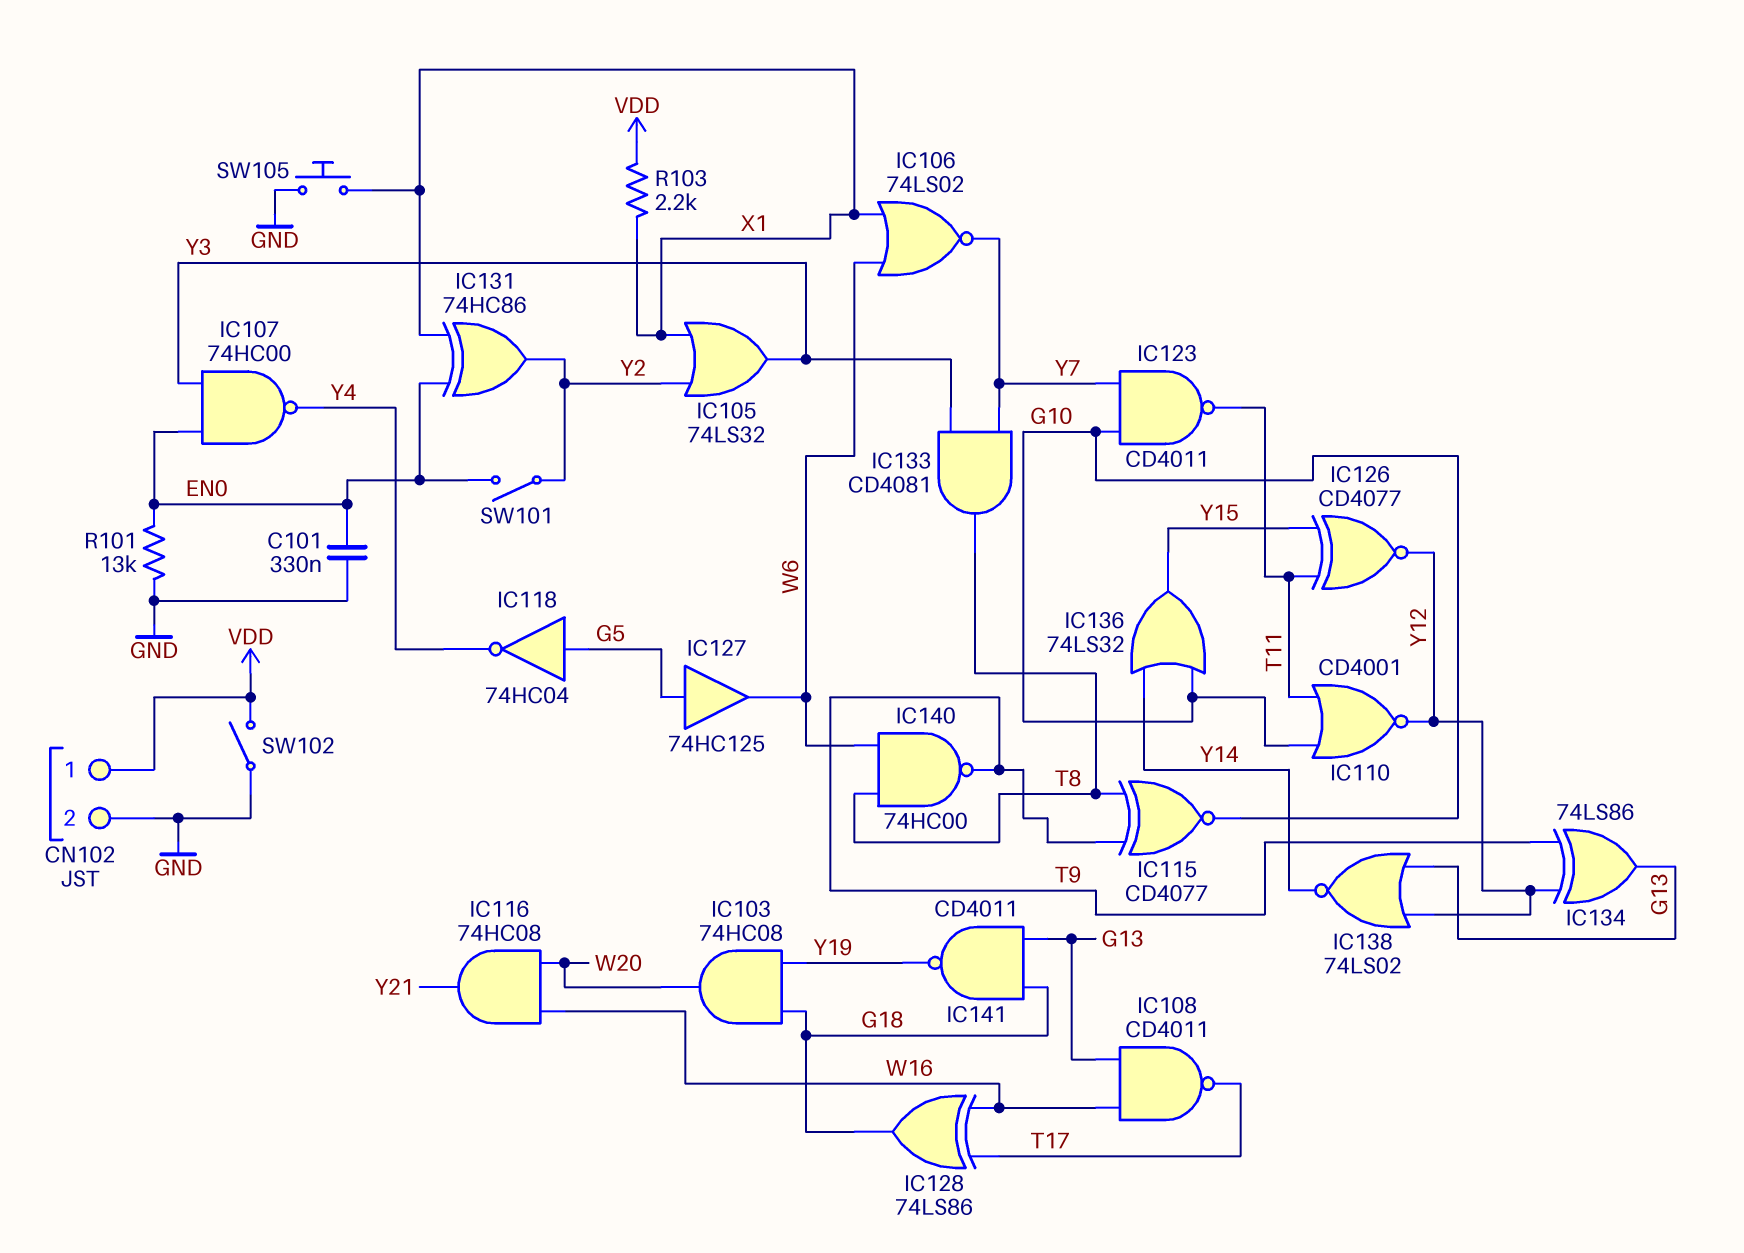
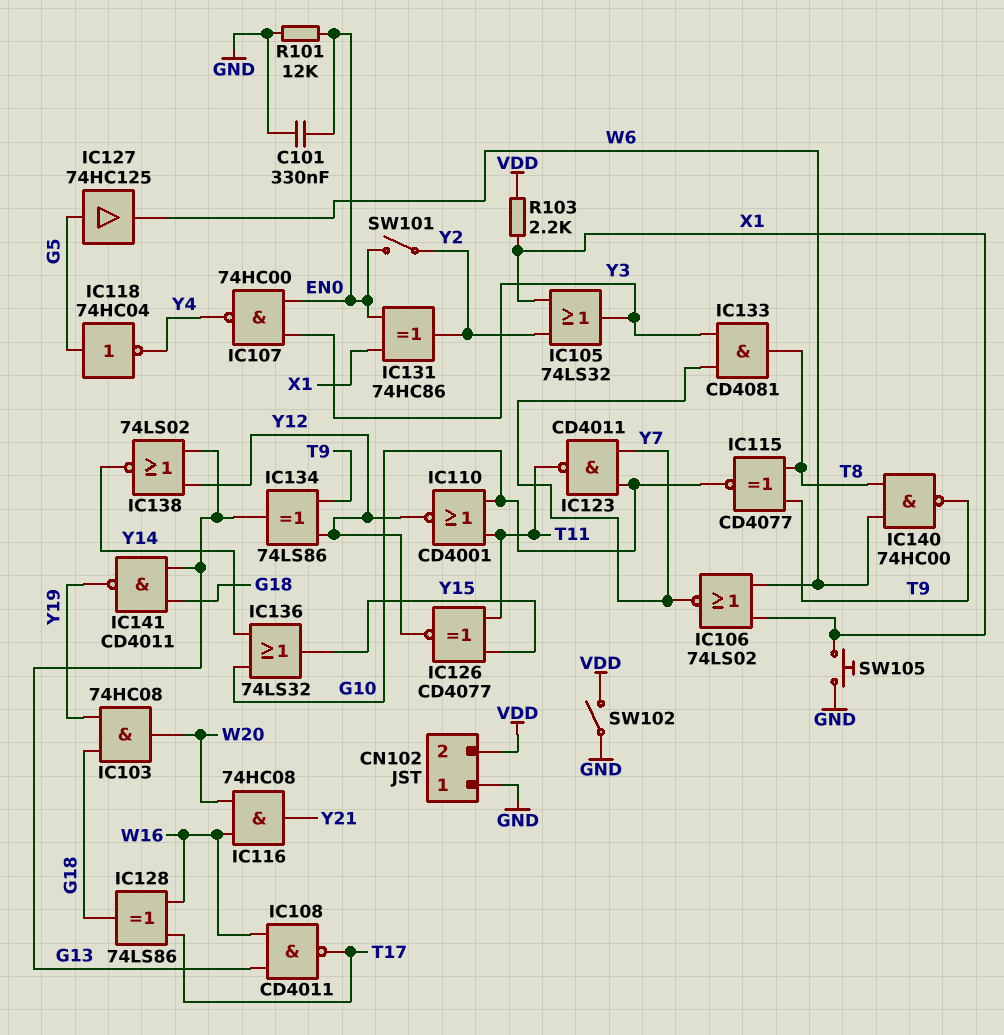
CN102 pin 1: VDD -> GND
CN102 pin 2: GND -> VDD
R101: 13k (EN0, GND) -> 12k (EN0, GND)

